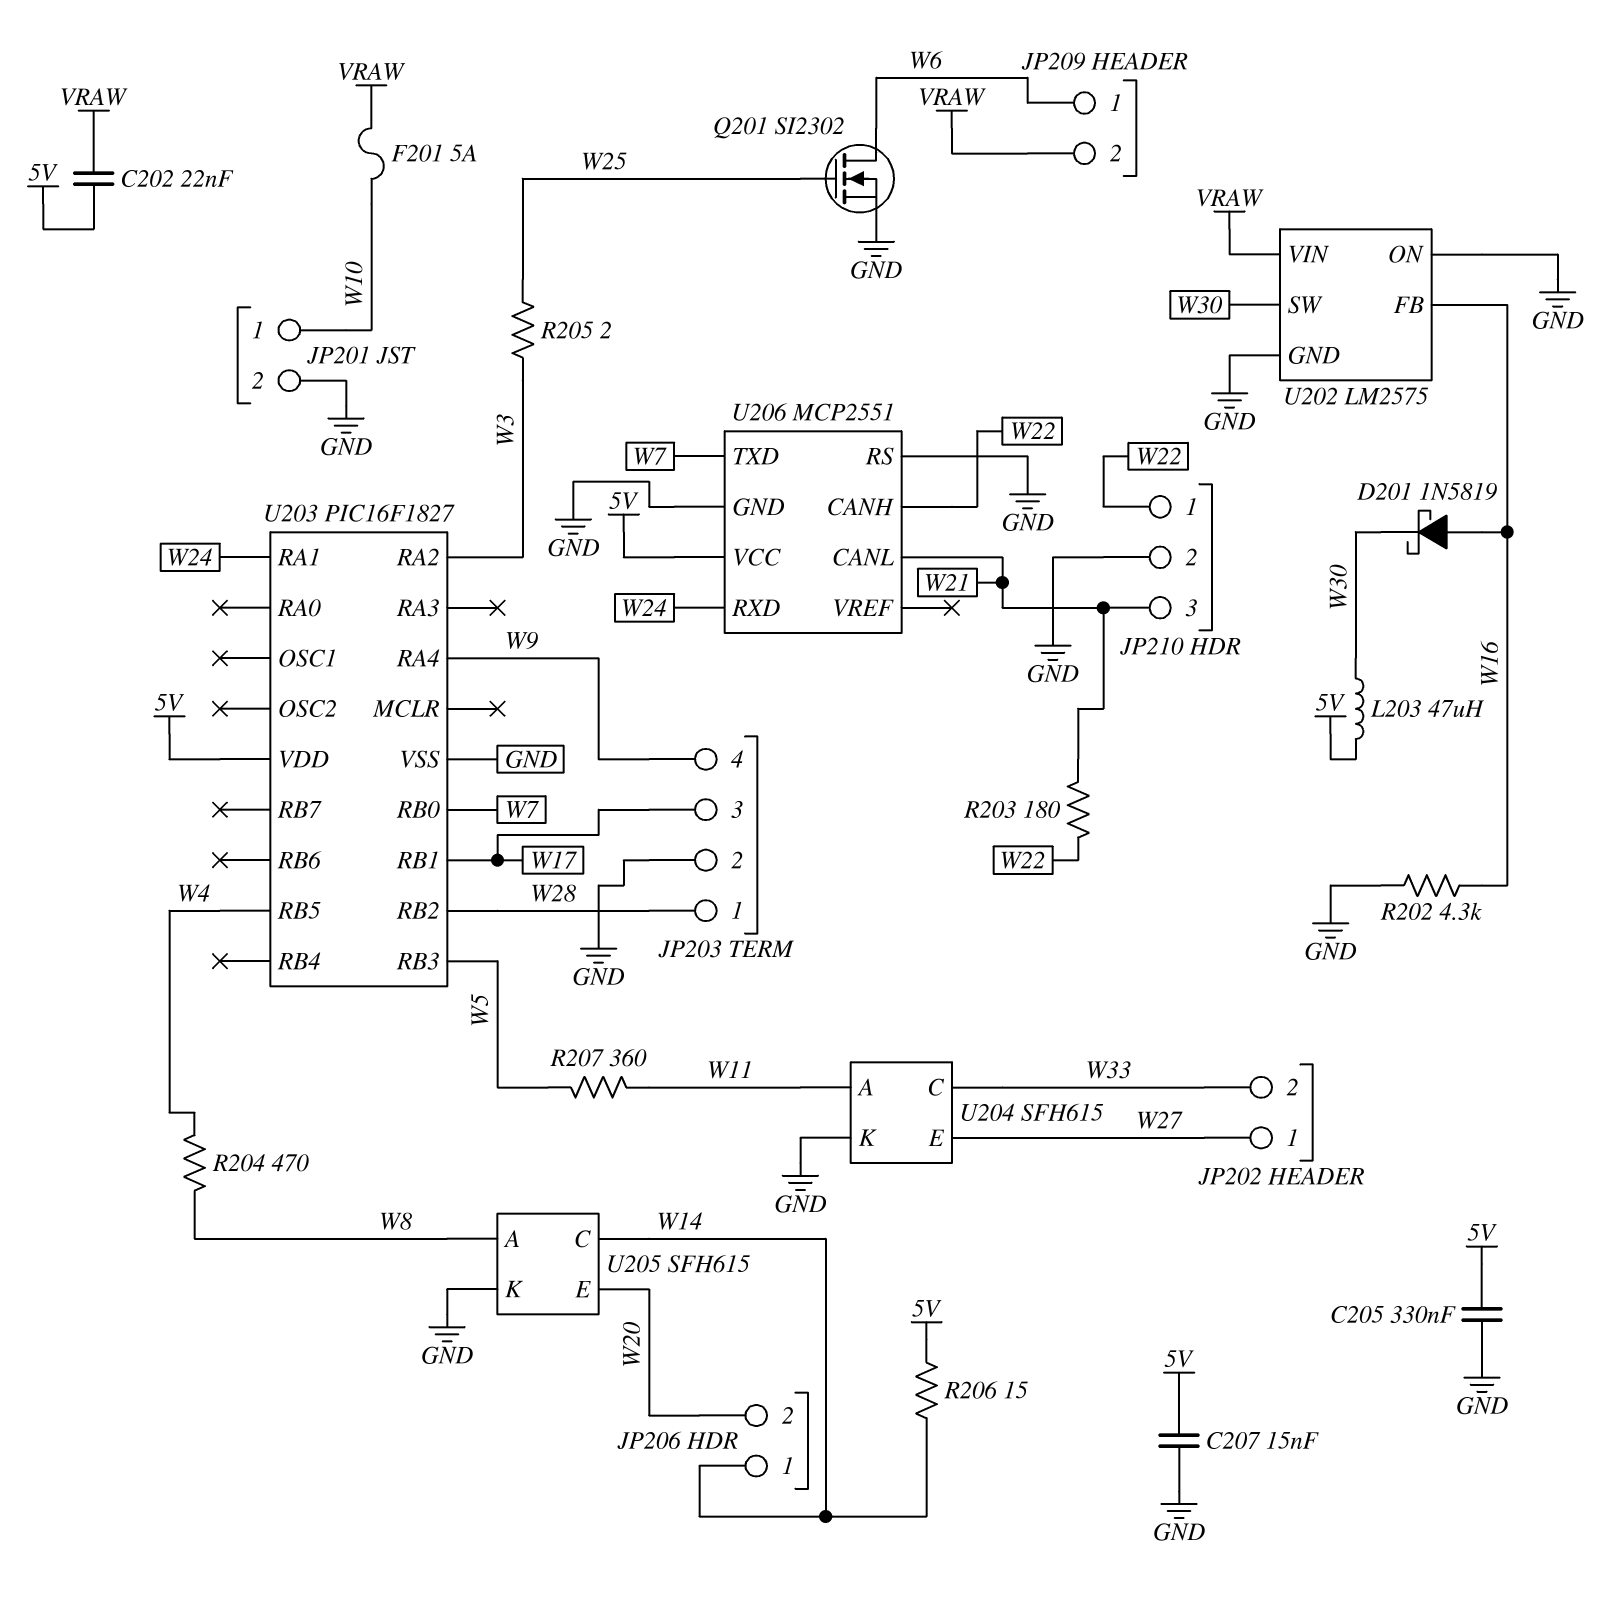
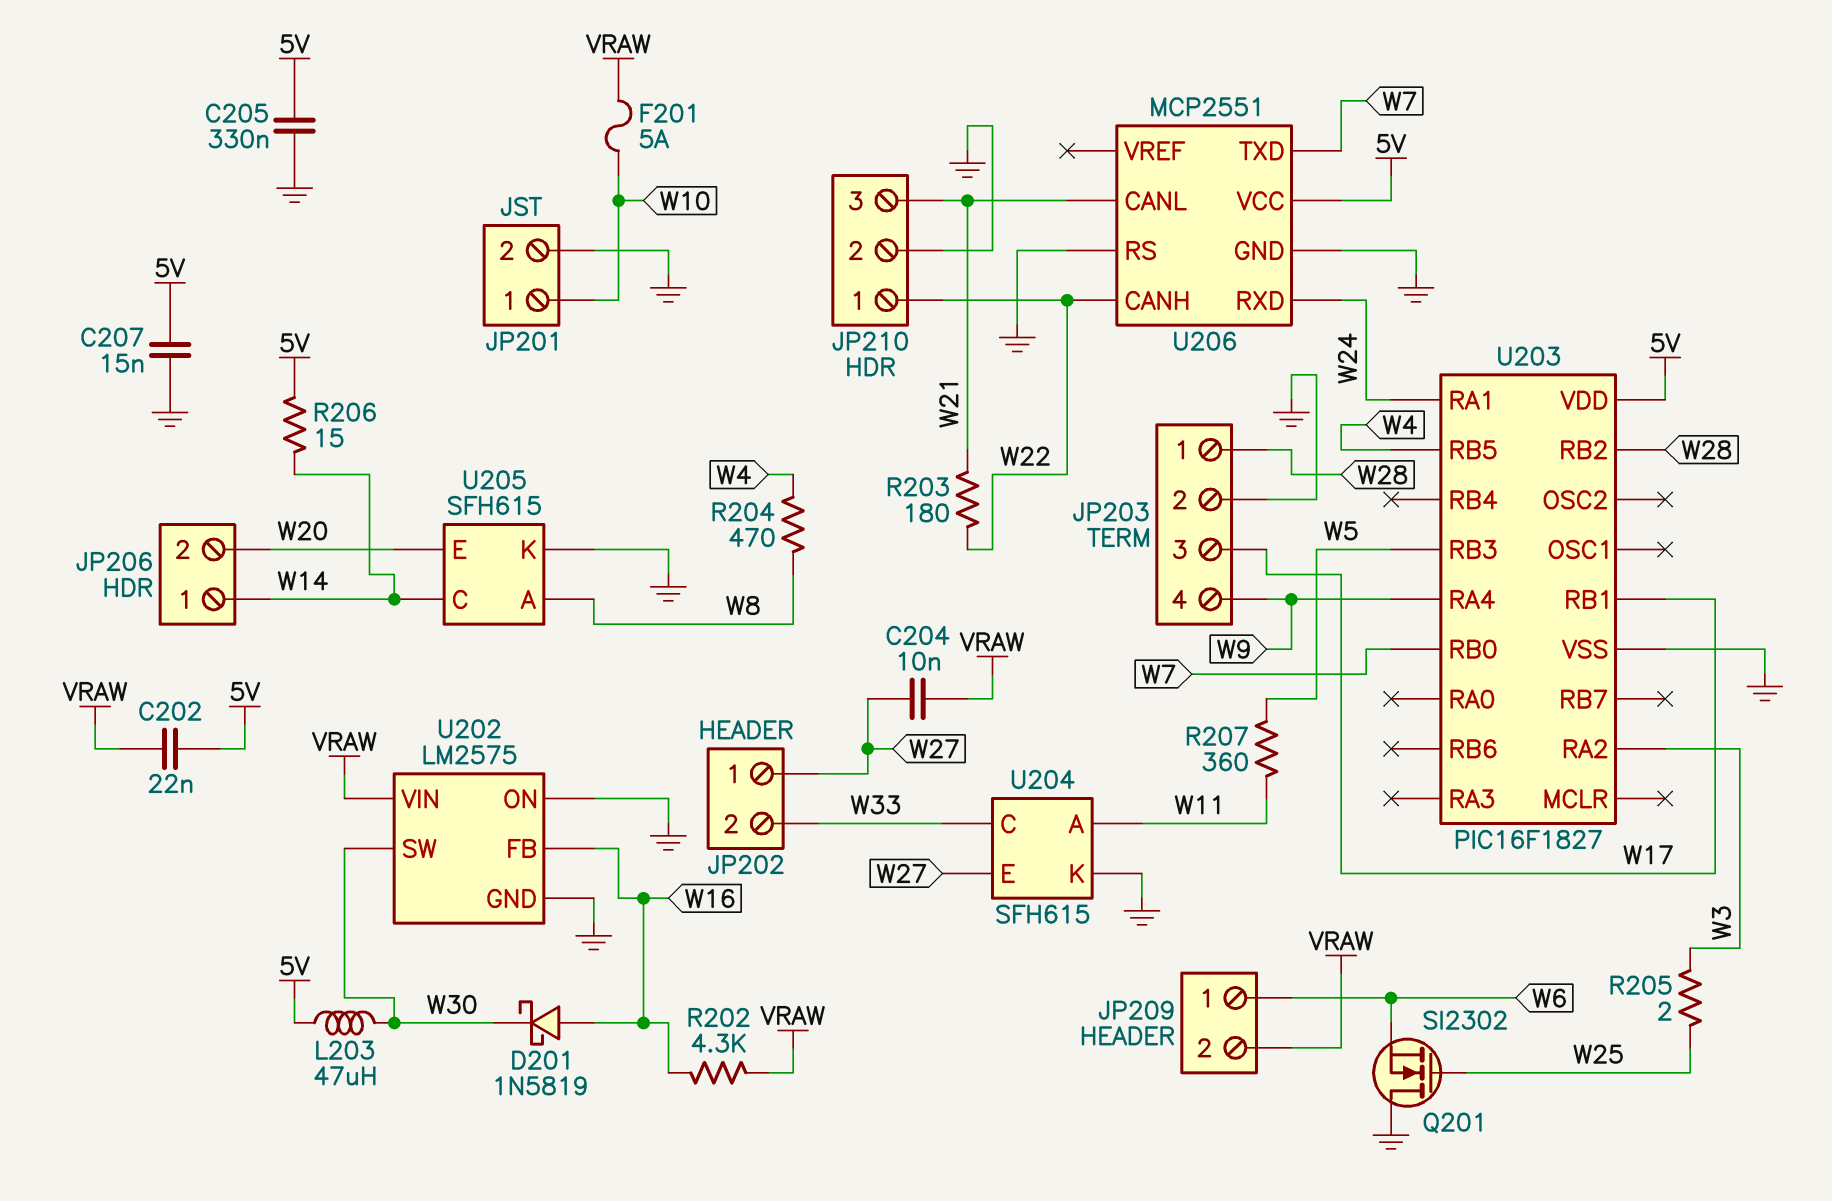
C204: none -> 10nF (VRAW, W27)
Q201: NMOS SI2302 (G W25, D W6, S GND) -> NMOS SI2302 (G W25, D GND, S W6)
R202: 4.3k (GND, W16) -> 4.3k (VRAW, W16)

